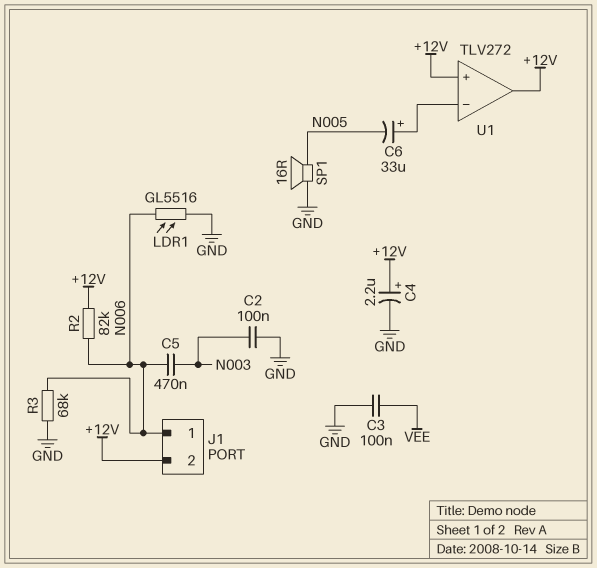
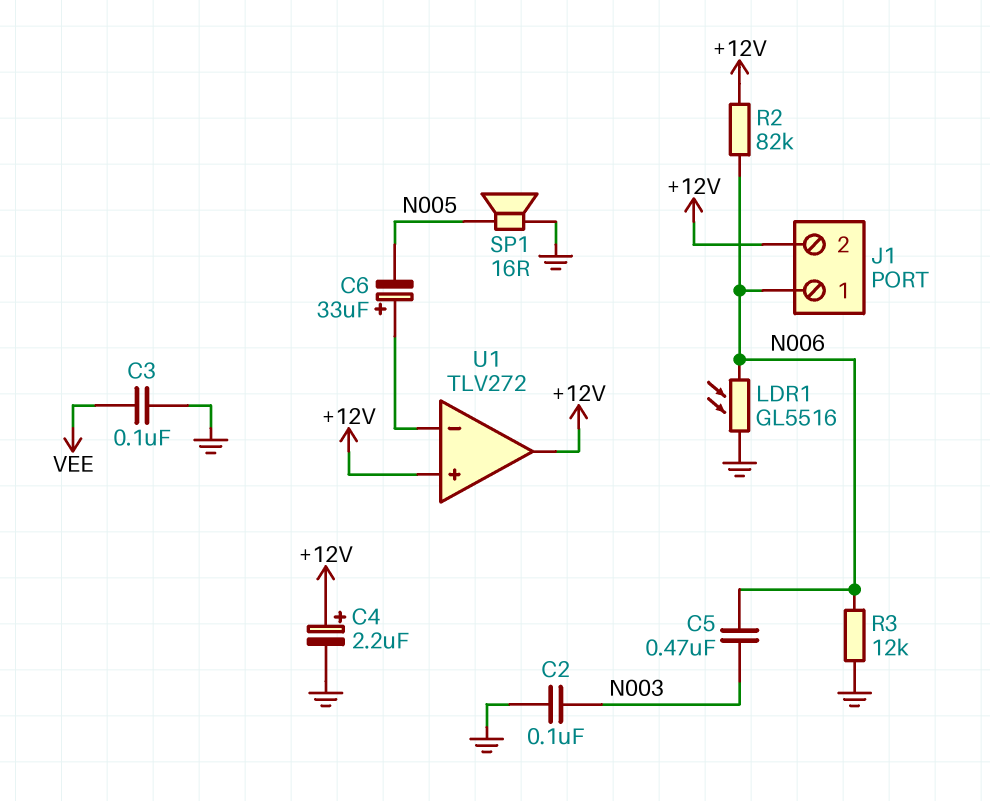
R3: 68k (GND, N006) -> 12k (GND, N006)

